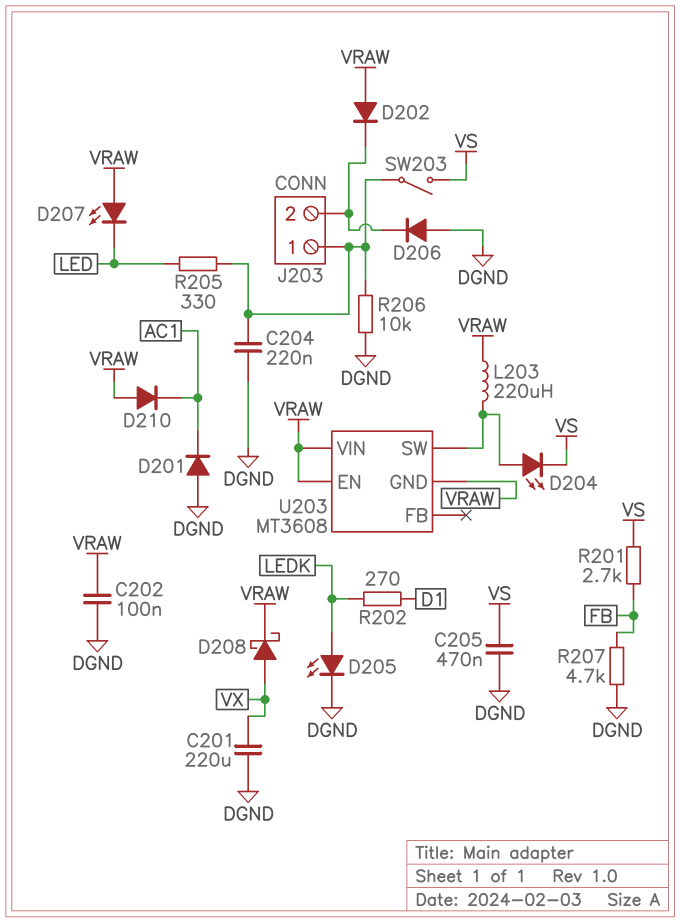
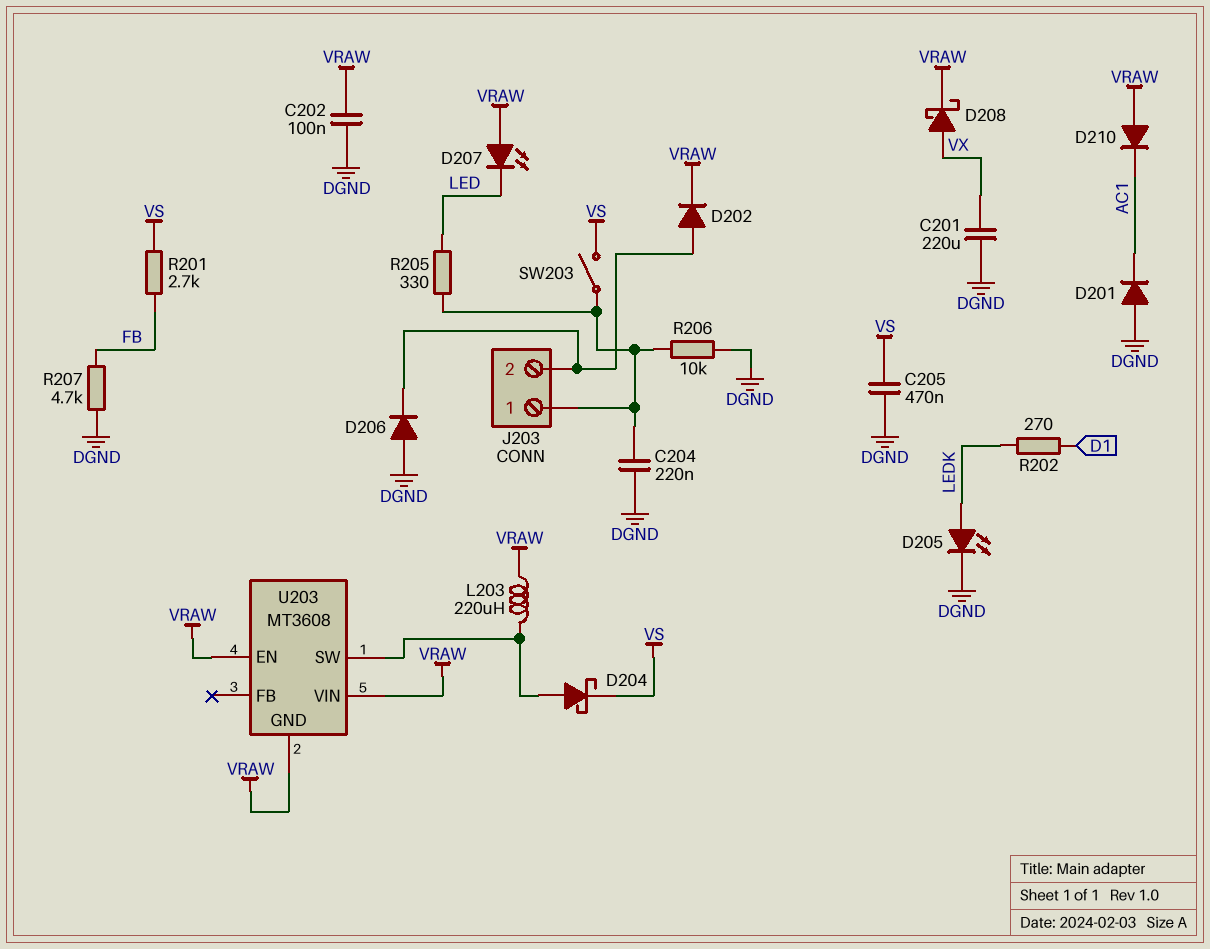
D202: diode (A VRAW, K J203/2) -> diode (A J203/2, K VRAW)
D204: LED (A U203/SW, K VS) -> schottky (A U203/SW, K VS)

